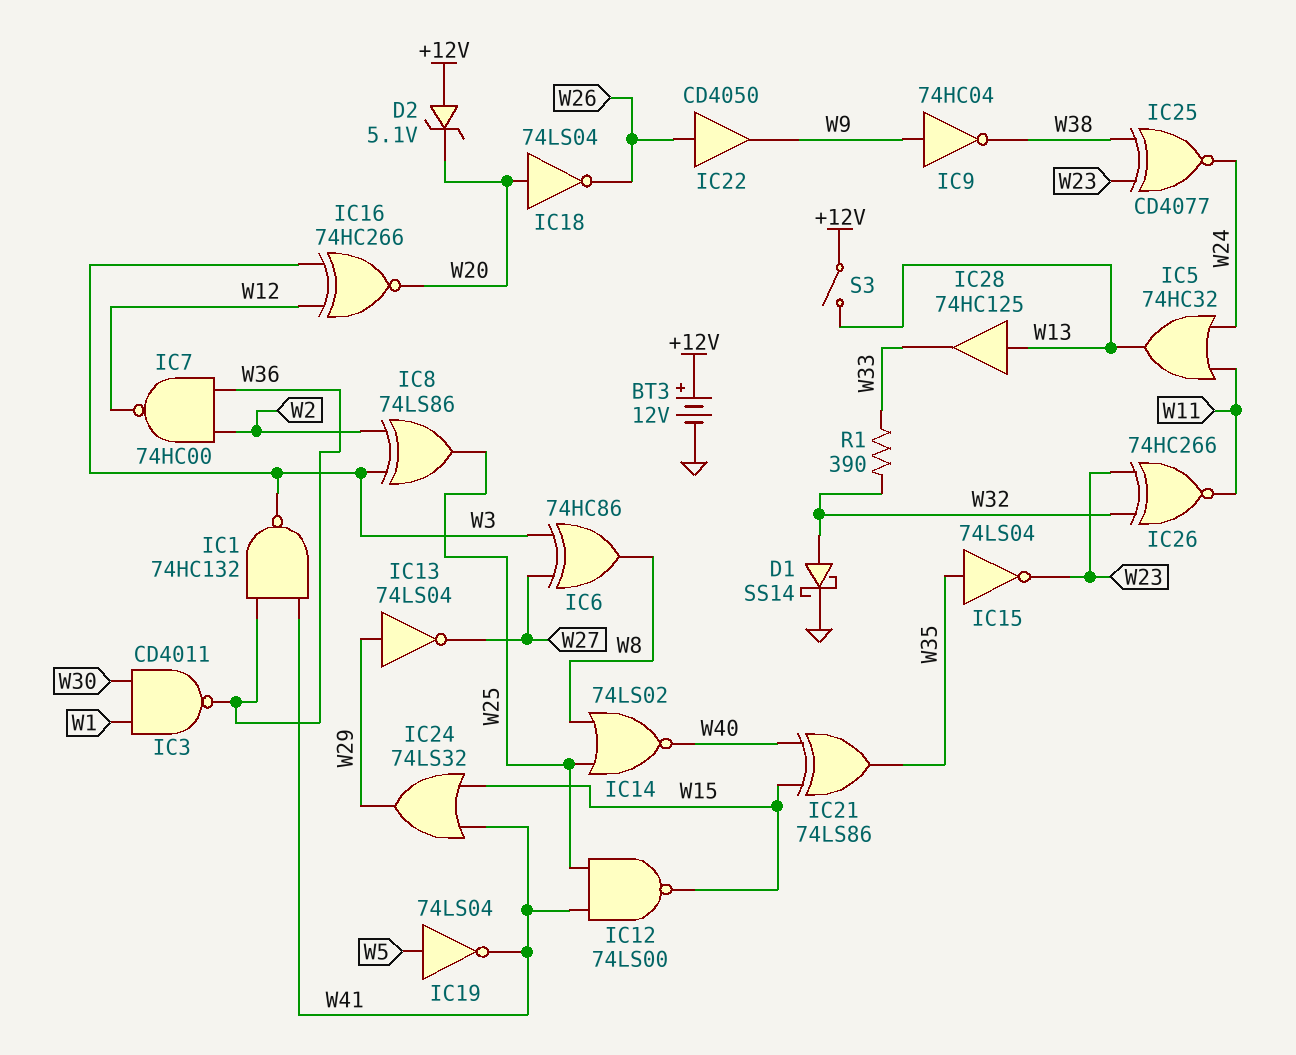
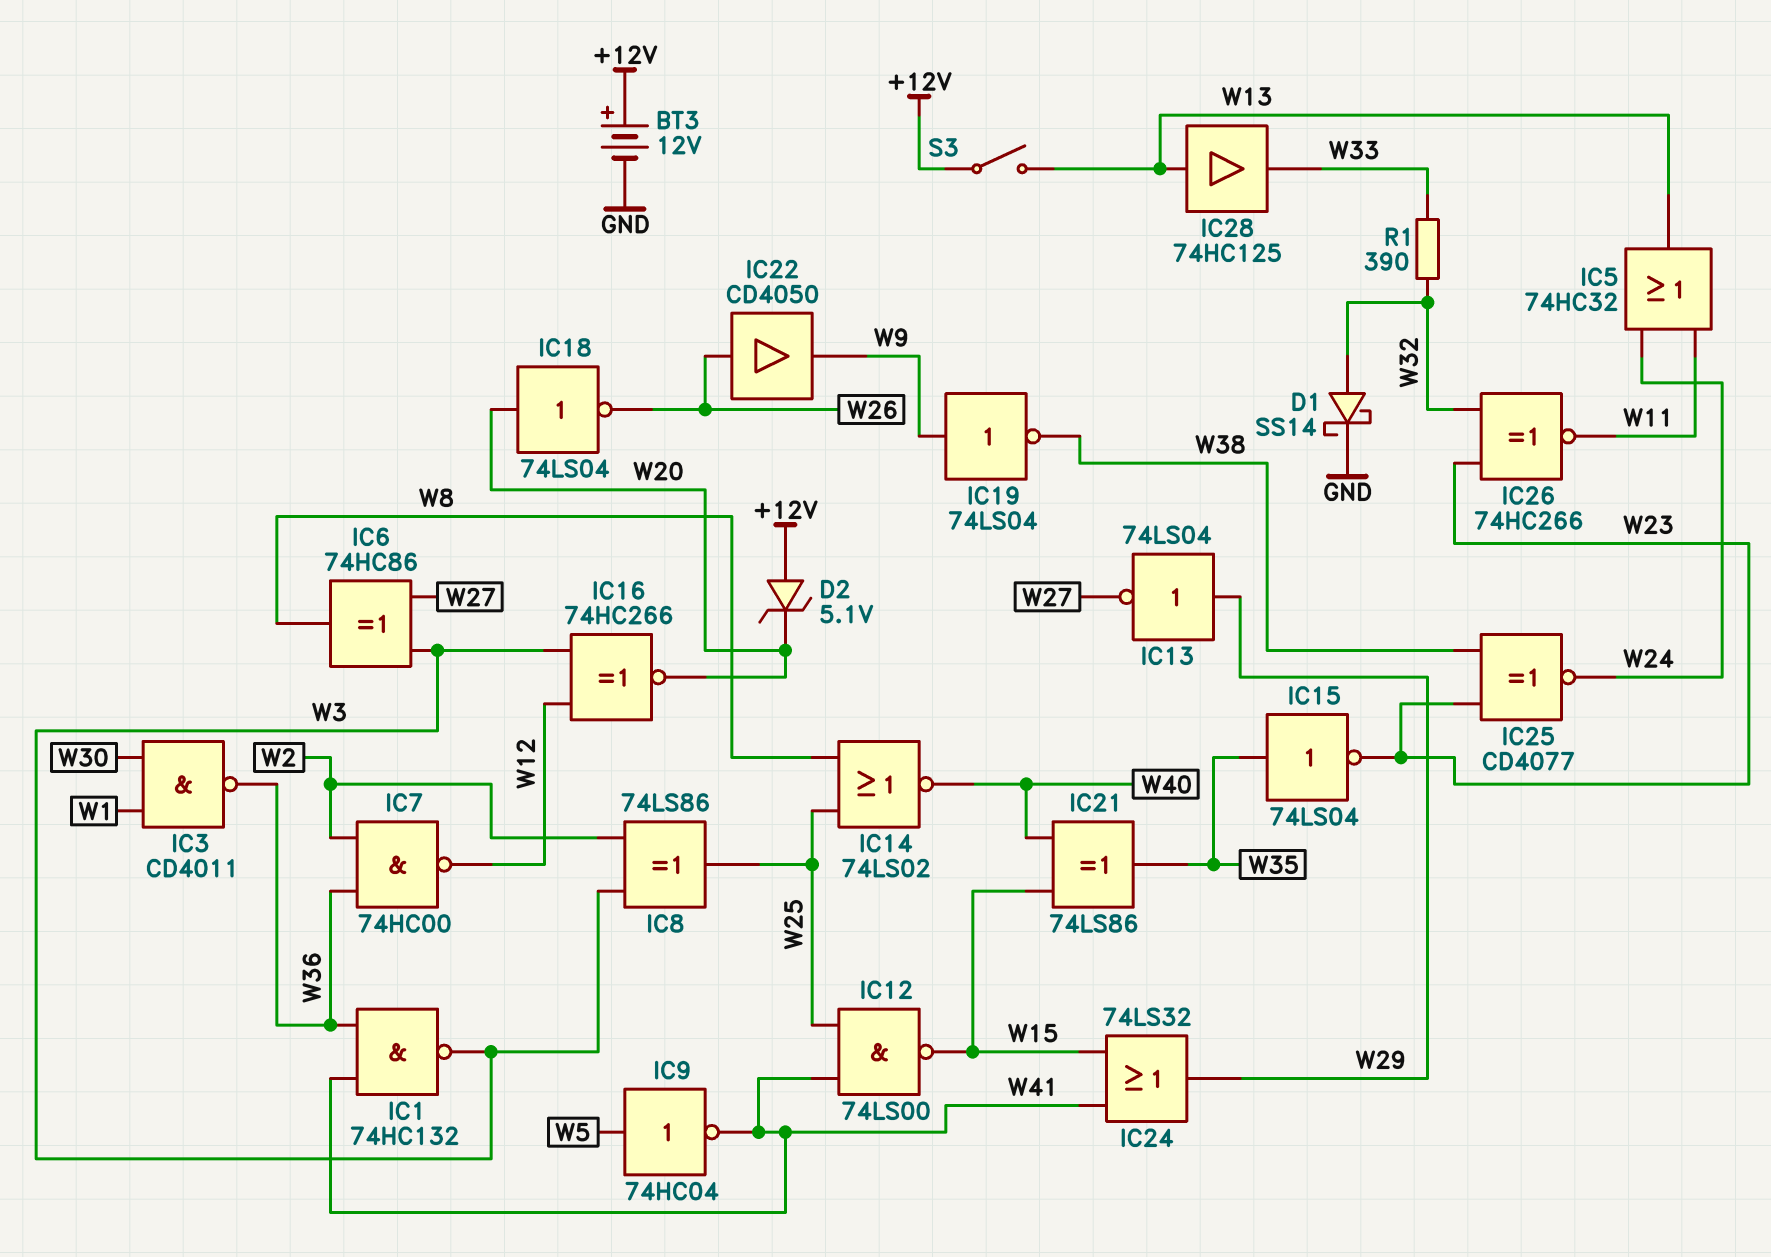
IC9: NOT 74HC04 (in W9, out W38) -> NOT 74HC04 (in W5, out W41)
IC19: NOT 74LS04 (in W5, out W41) -> NOT 74LS04 (in W9, out W38)

